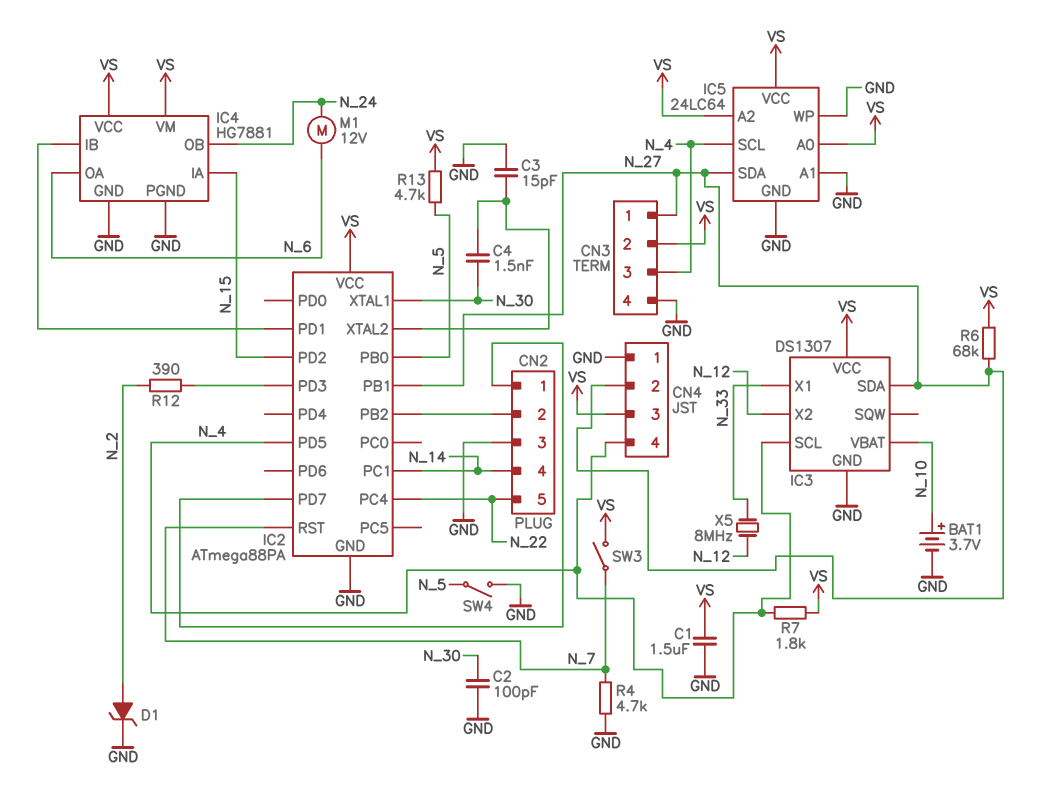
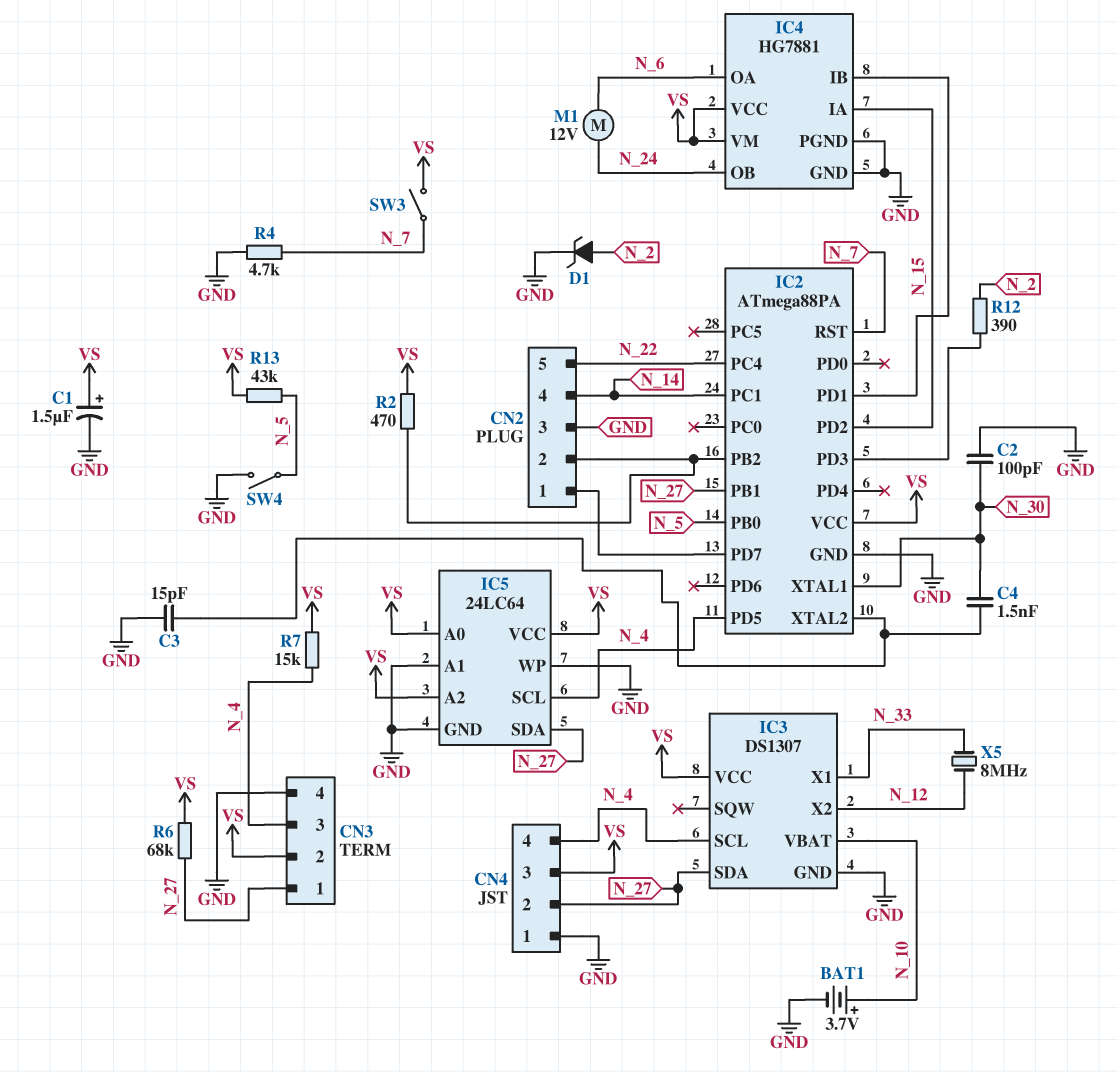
C1: 1.5uF (GND, VS) -> 1.5uF (plus VS, minus GND)
R2: none -> 470 (CN2/2, VS)
R7: 1.8k (N_4, VS) -> 15k (N_4, VS)
R13: 4.7k (N_5, VS) -> 43k (N_5, VS)

